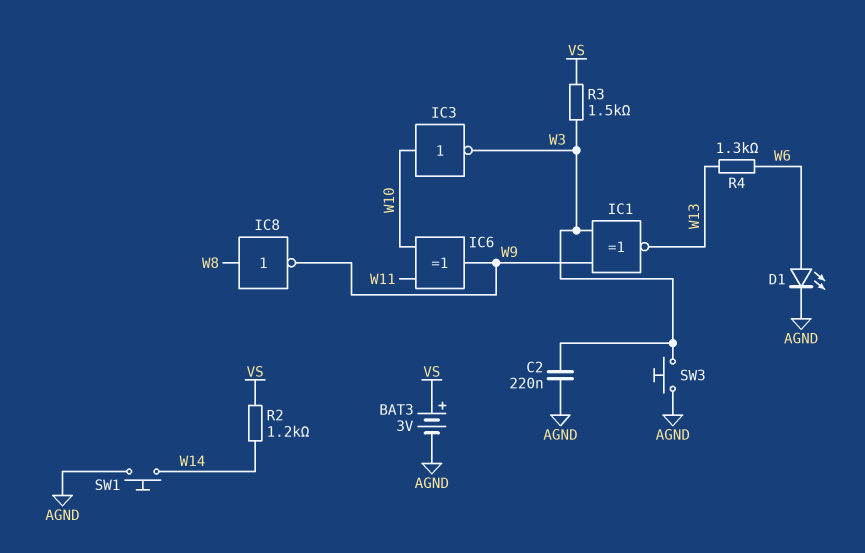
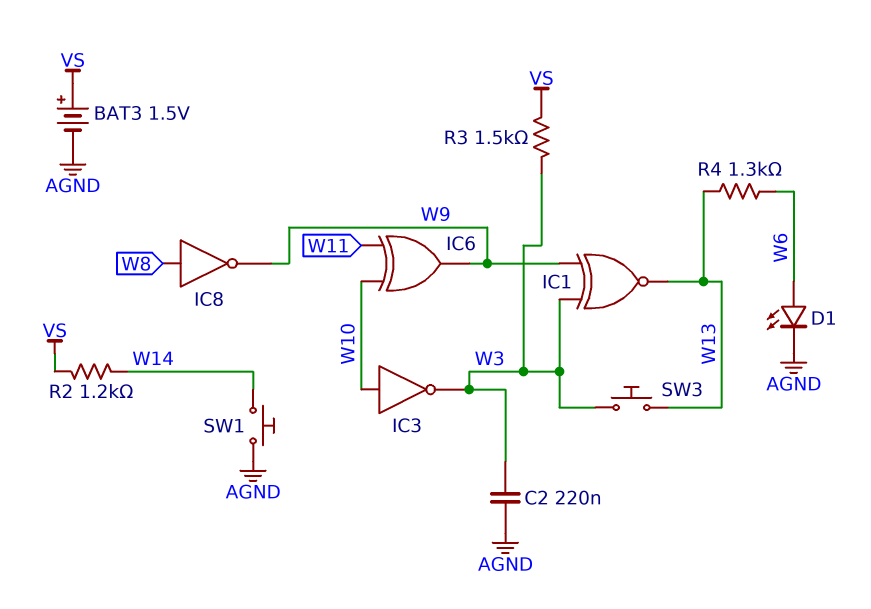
BAT3: 3V (plus VS, minus AGND) -> 1.5V (plus VS, minus AGND)
SW3: button (AGND, W3) -> button (W3, W13)

